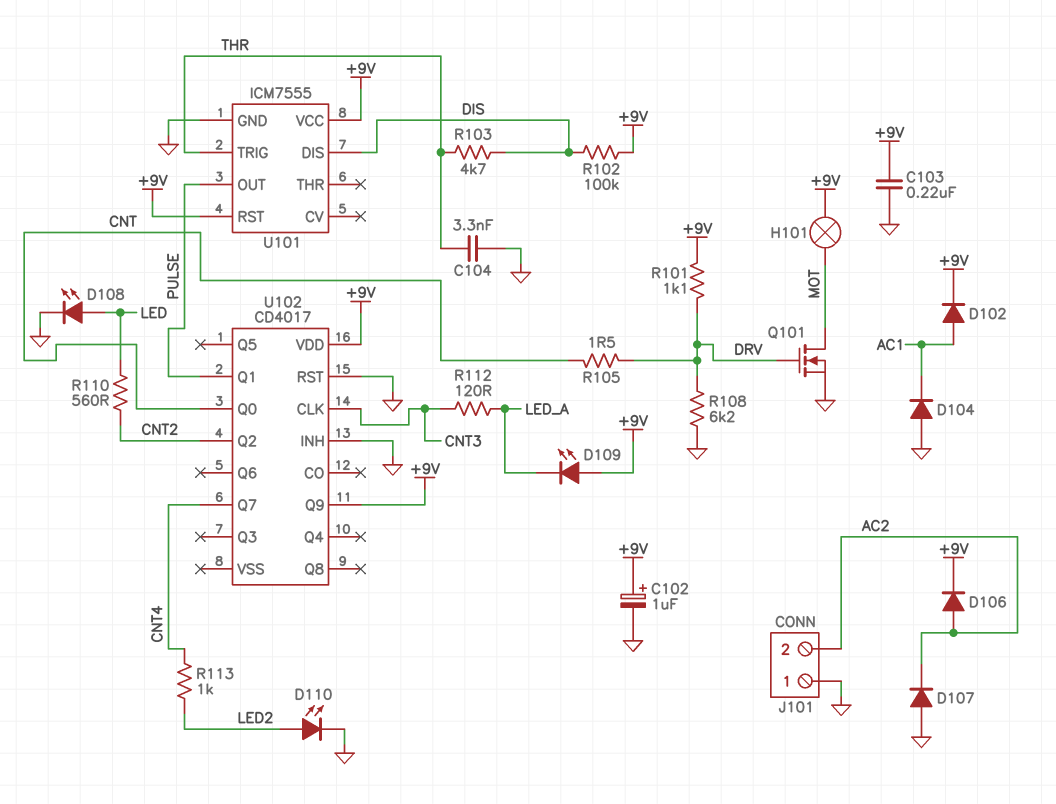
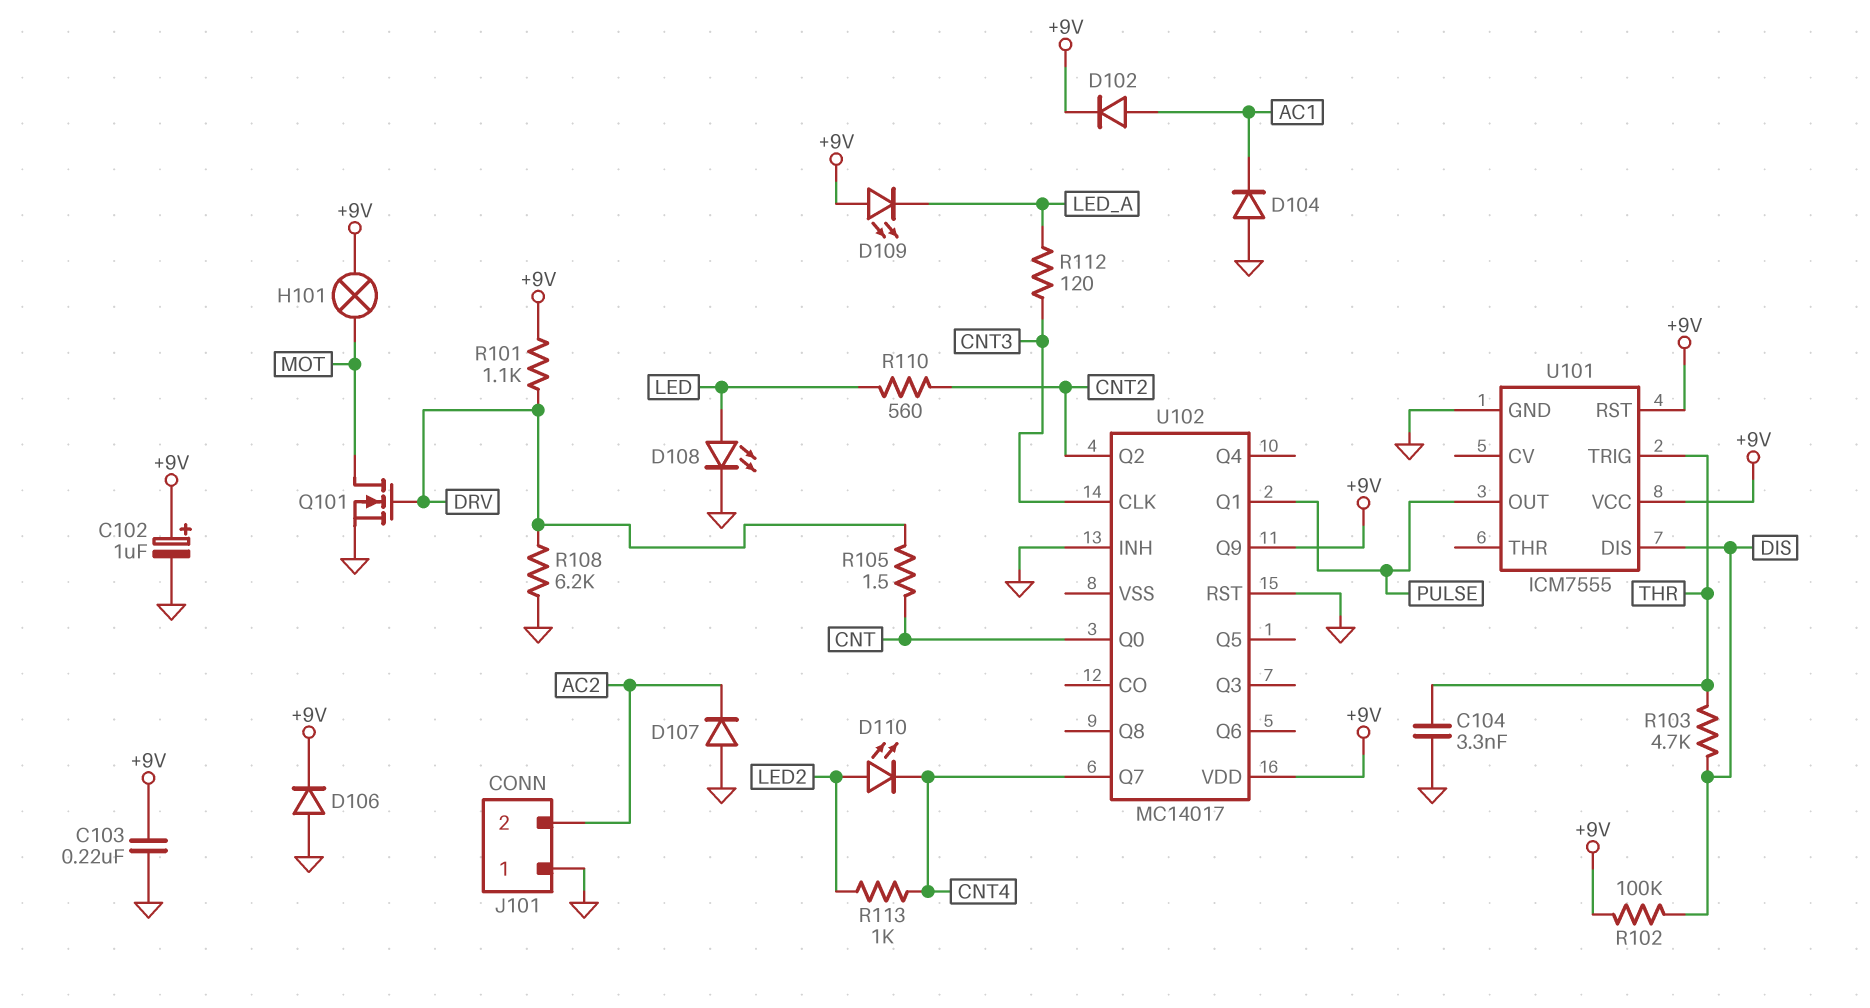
D106: diode (A AC2, K +9V) -> diode (A GND, K +9V)
D110: LED (A LED2, K GND) -> LED (A LED2, K CNT4)
U102: CD4017 -> MC14017

